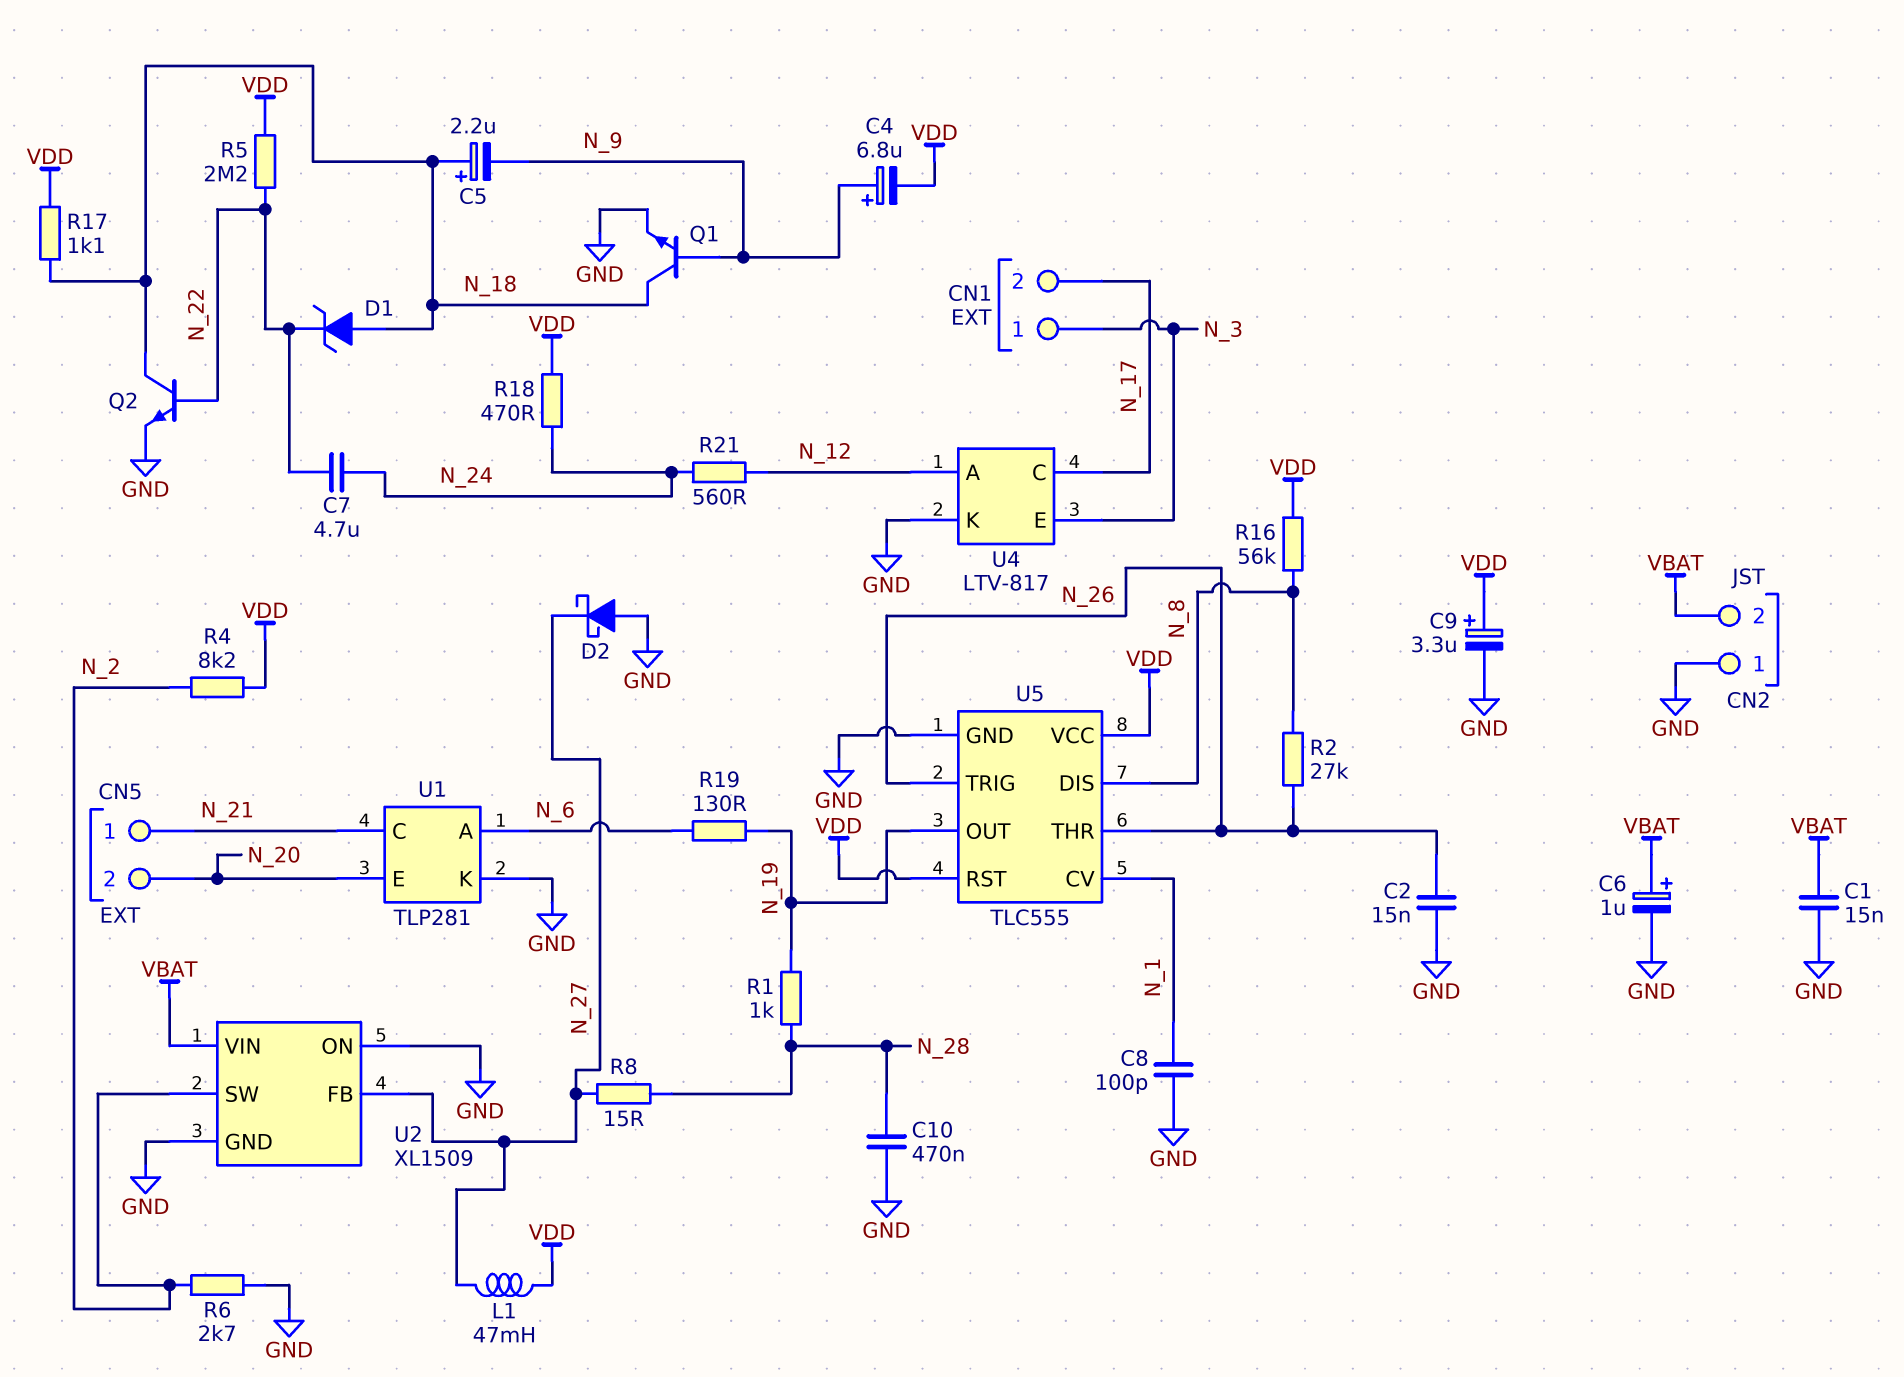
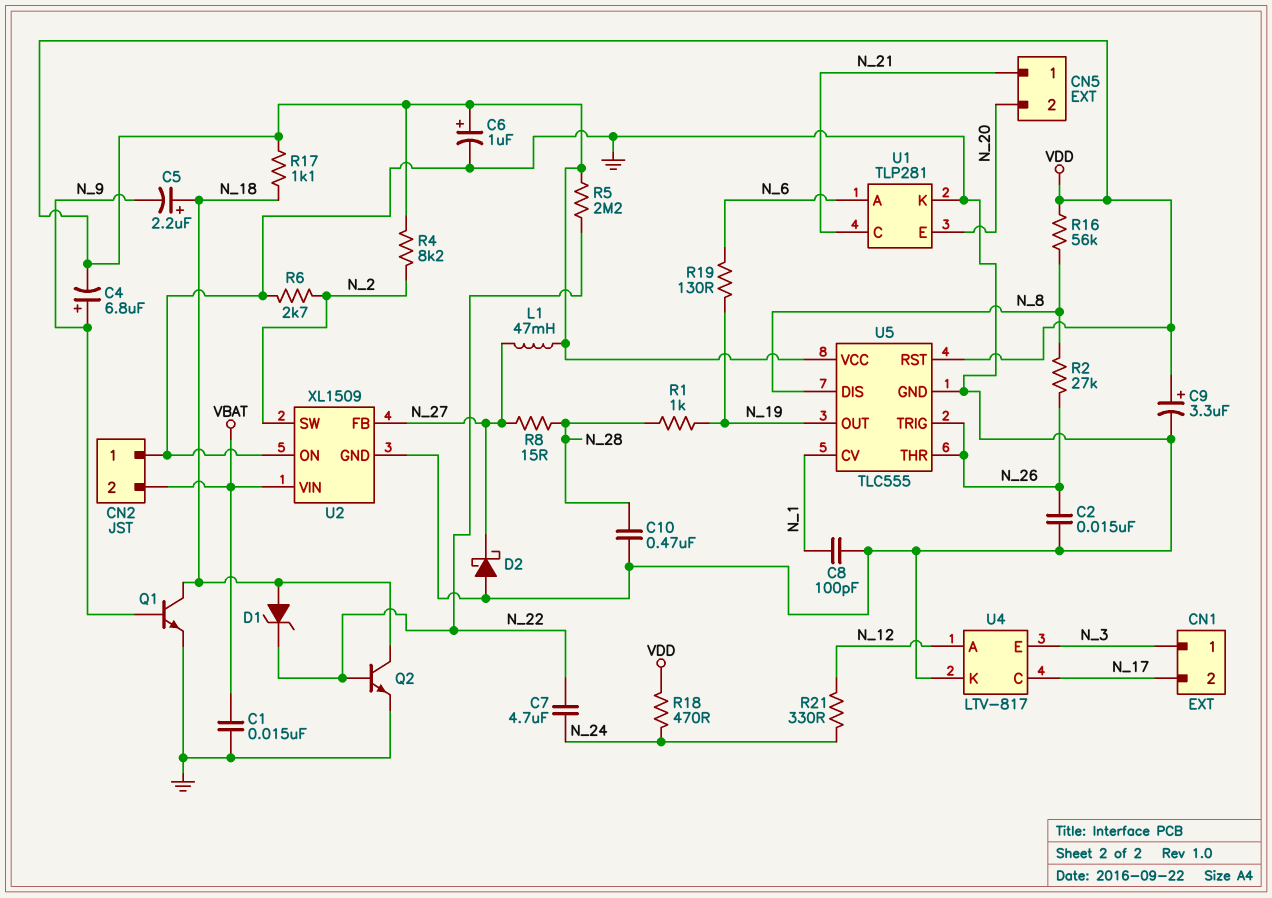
C6: 1uF (plus VBAT, minus GND) -> 1uF (plus VDD, minus GND)
R21: 560 (N_12, N_24) -> 330 (N_12, N_24)

